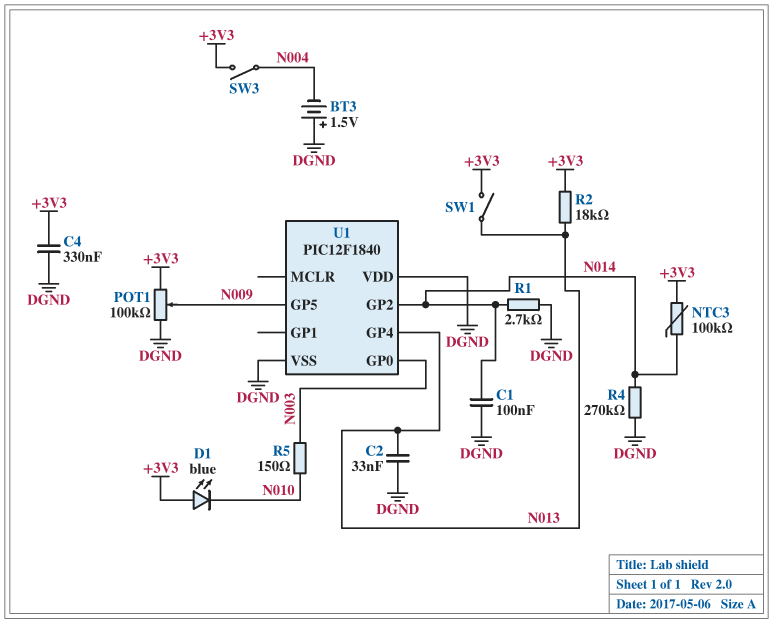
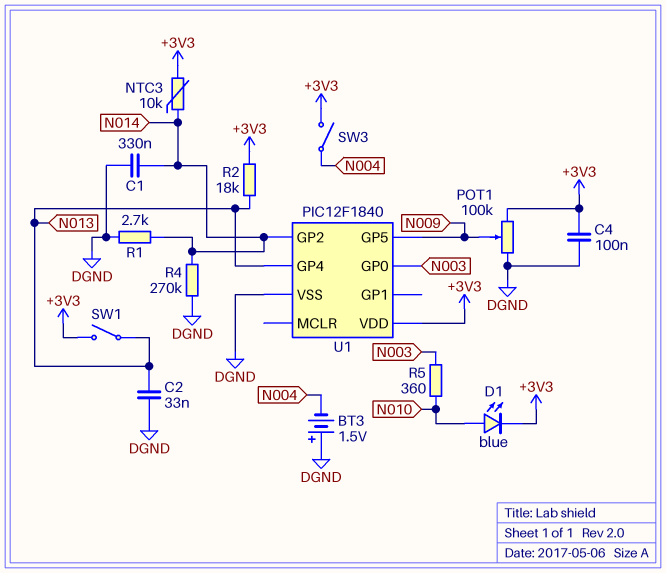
C1: 100nF (DGND, N014) -> 330nF (DGND, N014)
C4: 330nF (+3V3, DGND) -> 100nF (+3V3, DGND)
D1: LED blue (A +3V3, K N010) -> LED blue (A N010, K +3V3)
NTC3: 100k (+3V3, N014) -> 10k (+3V3, N014)
R5: 150 (N003, N010) -> 360 (N003, N010)
U1 pin VDD: DGND -> +3V3

